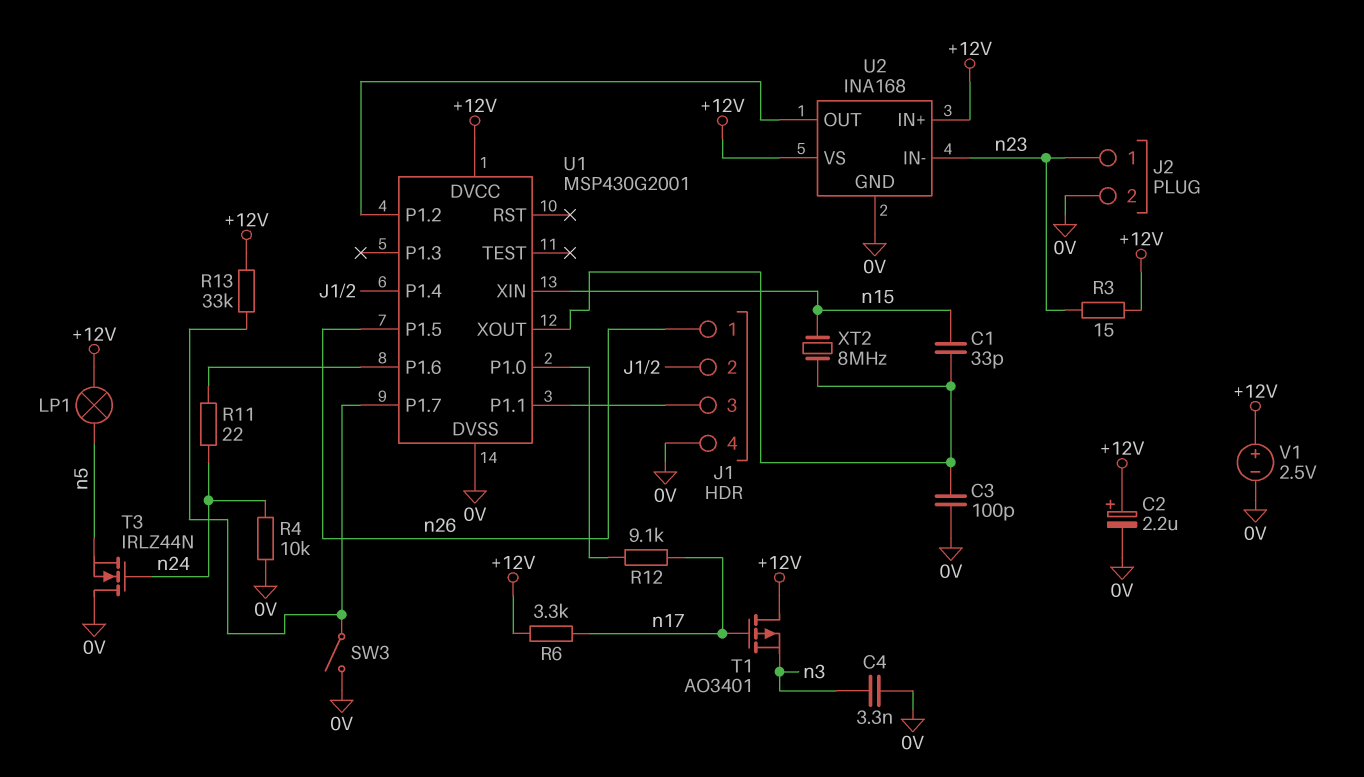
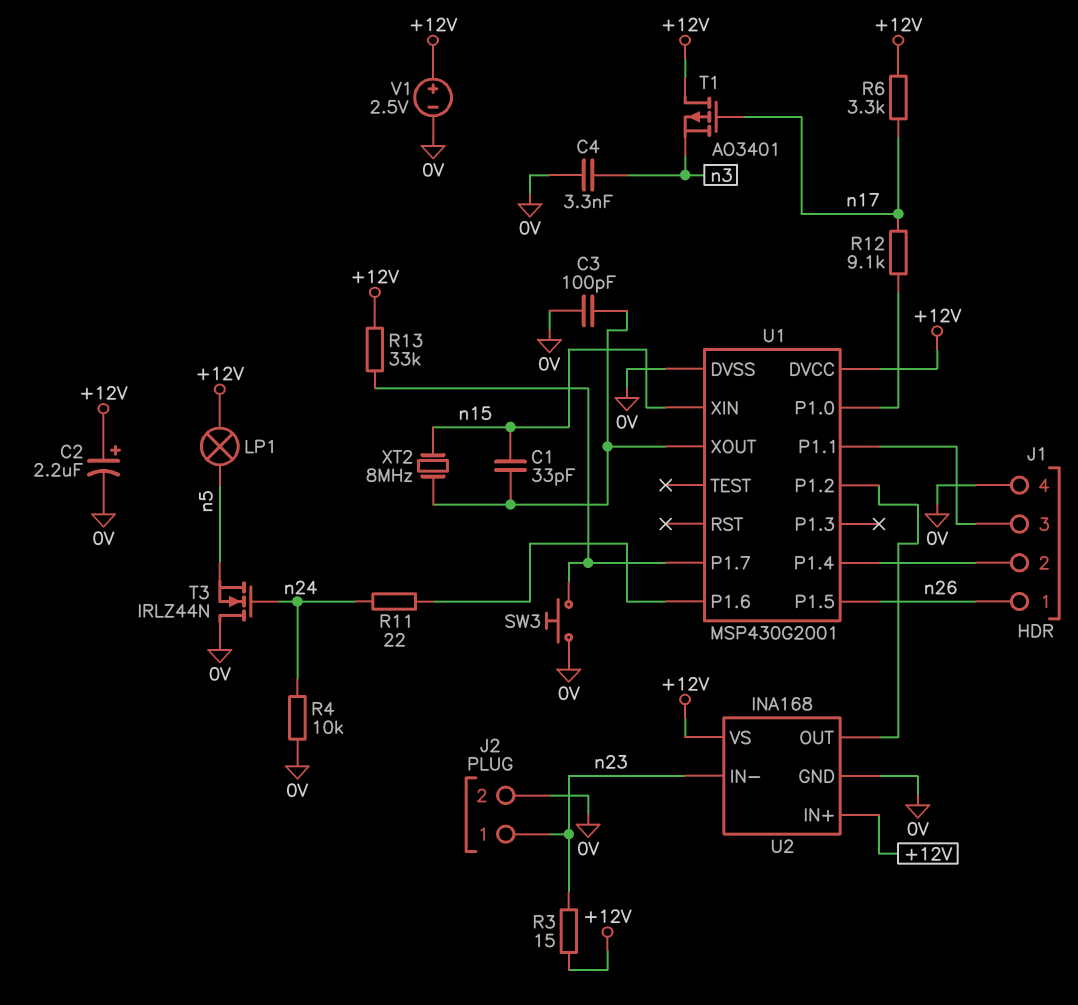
SW3: switch (0V, U1/P1.7) -> button (0V, U1/P1.7)

